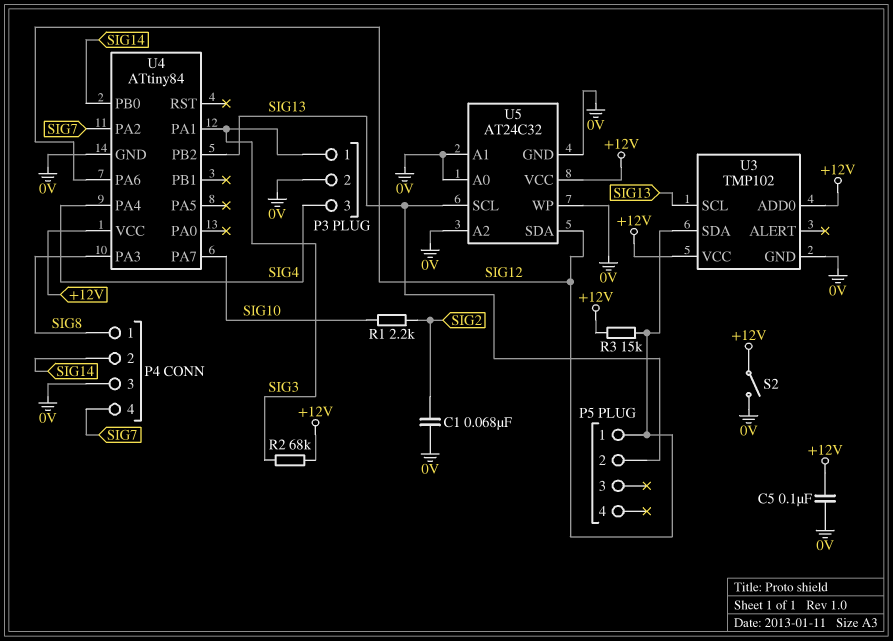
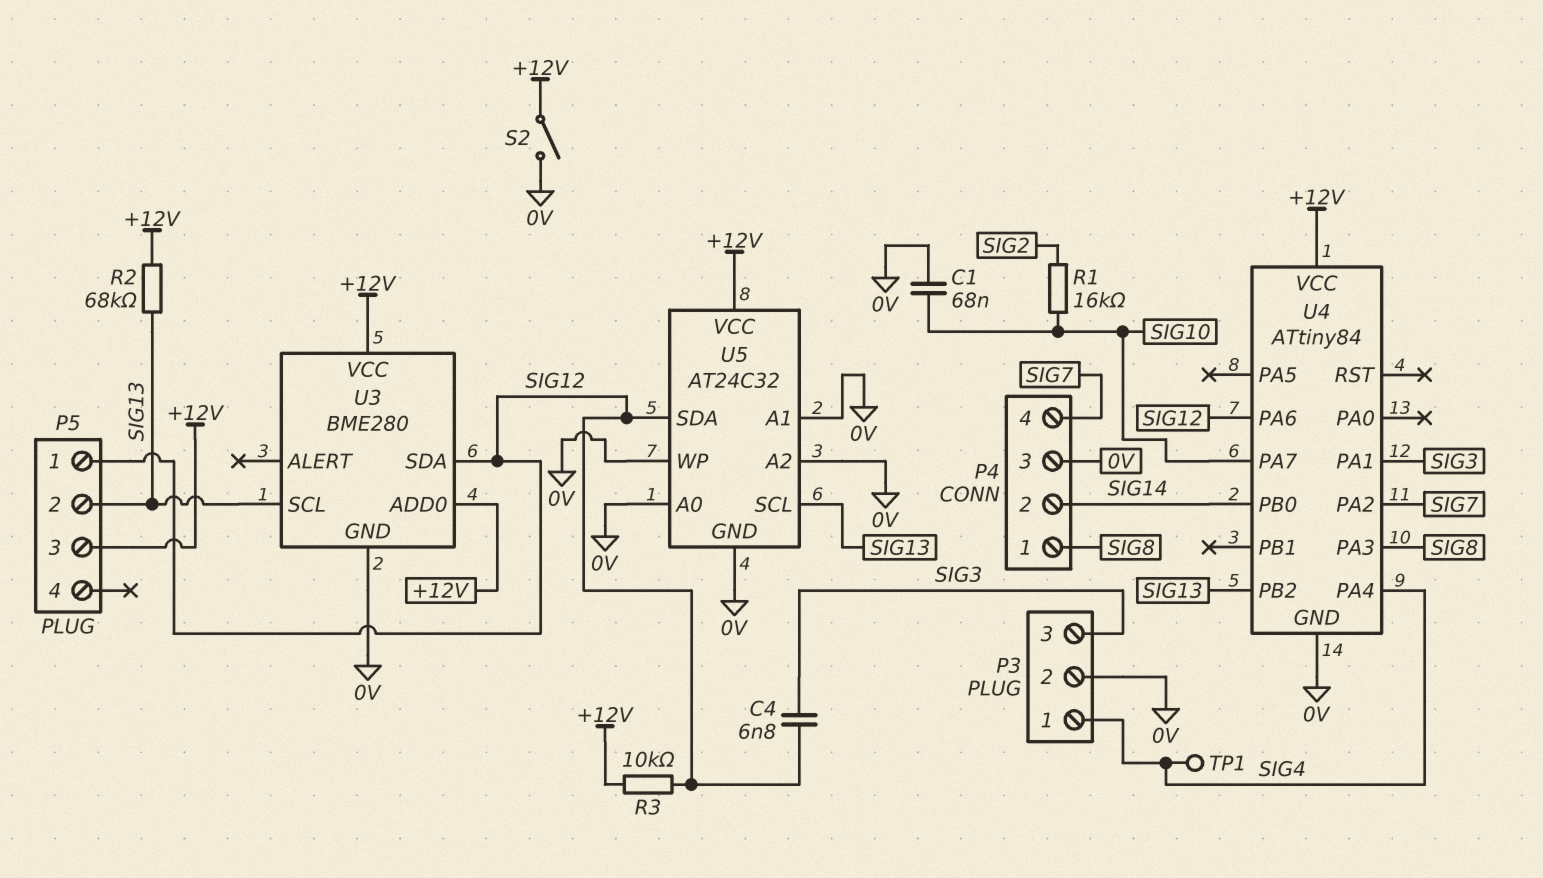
C1: 68nF (0V, SIG2) -> 68nF (0V, SIG10)
C4: none -> 6.8nF (SIG3, SIG12)
C5: 100nF (+12V, 0V) -> none
P3 pin 1: SIG3 -> SIG4
P3 pin 3: SIG4 -> SIG3
P5 pin 3: none -> +12V
R1: 2.2k (SIG2, SIG10) -> 16k (SIG2, SIG10)
R2: 68k (+12V, SIG3) -> 68k (+12V, SIG13)
R3: 15k (+12V, SIG12) -> 10k (+12V, SIG12)
TP1: none -> test point (SIG4)
U3: TMP102 -> BME280

